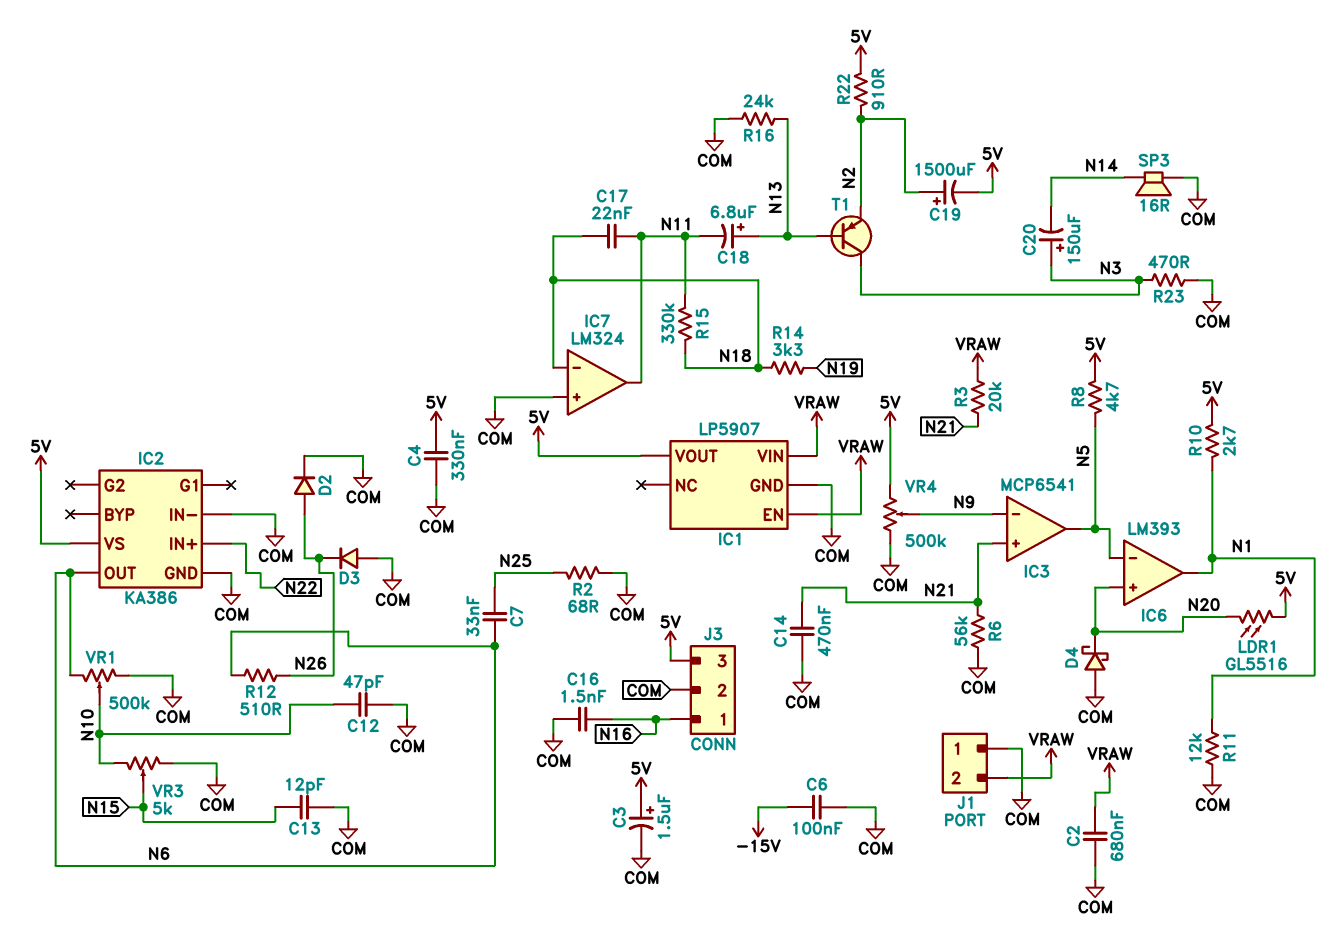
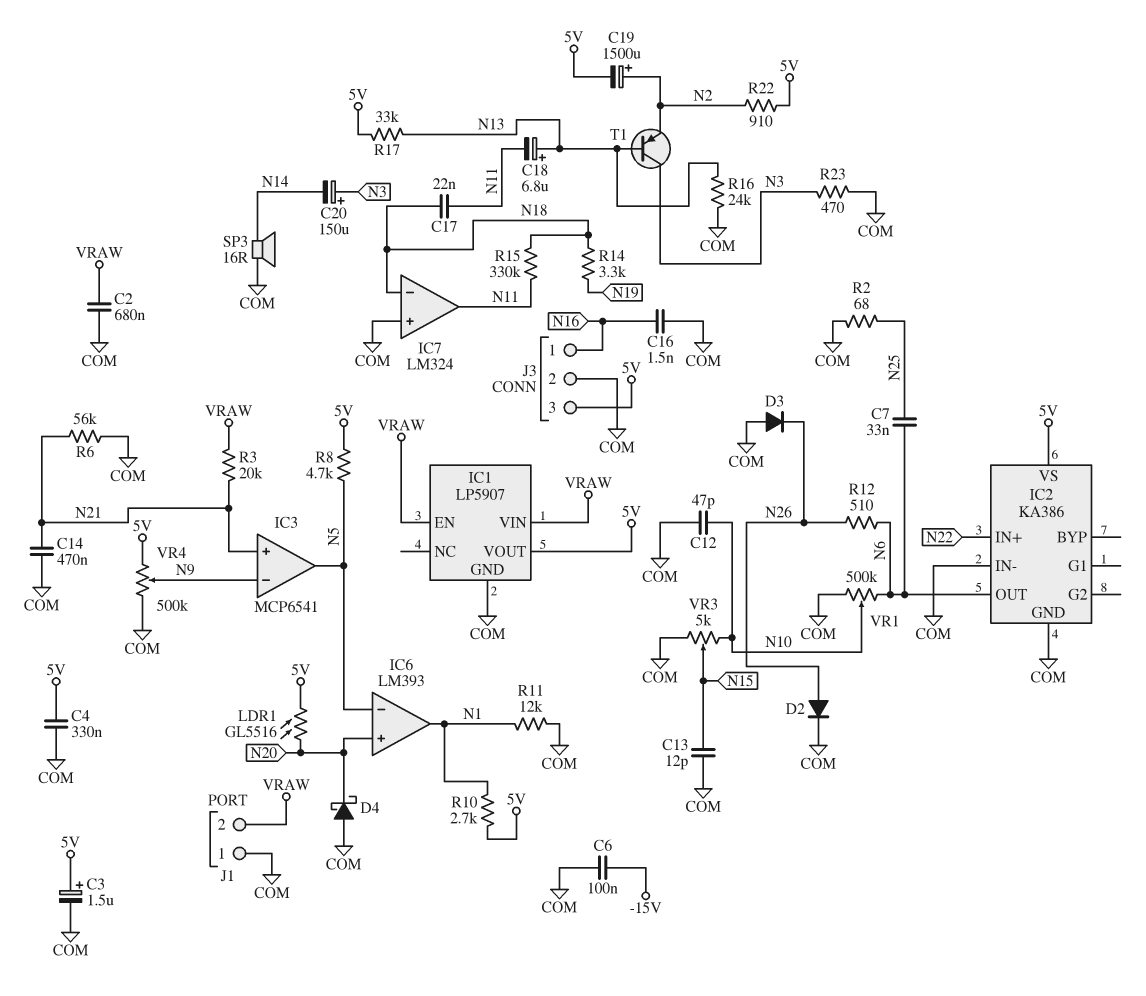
R17: none -> 33k (5V, N13)

